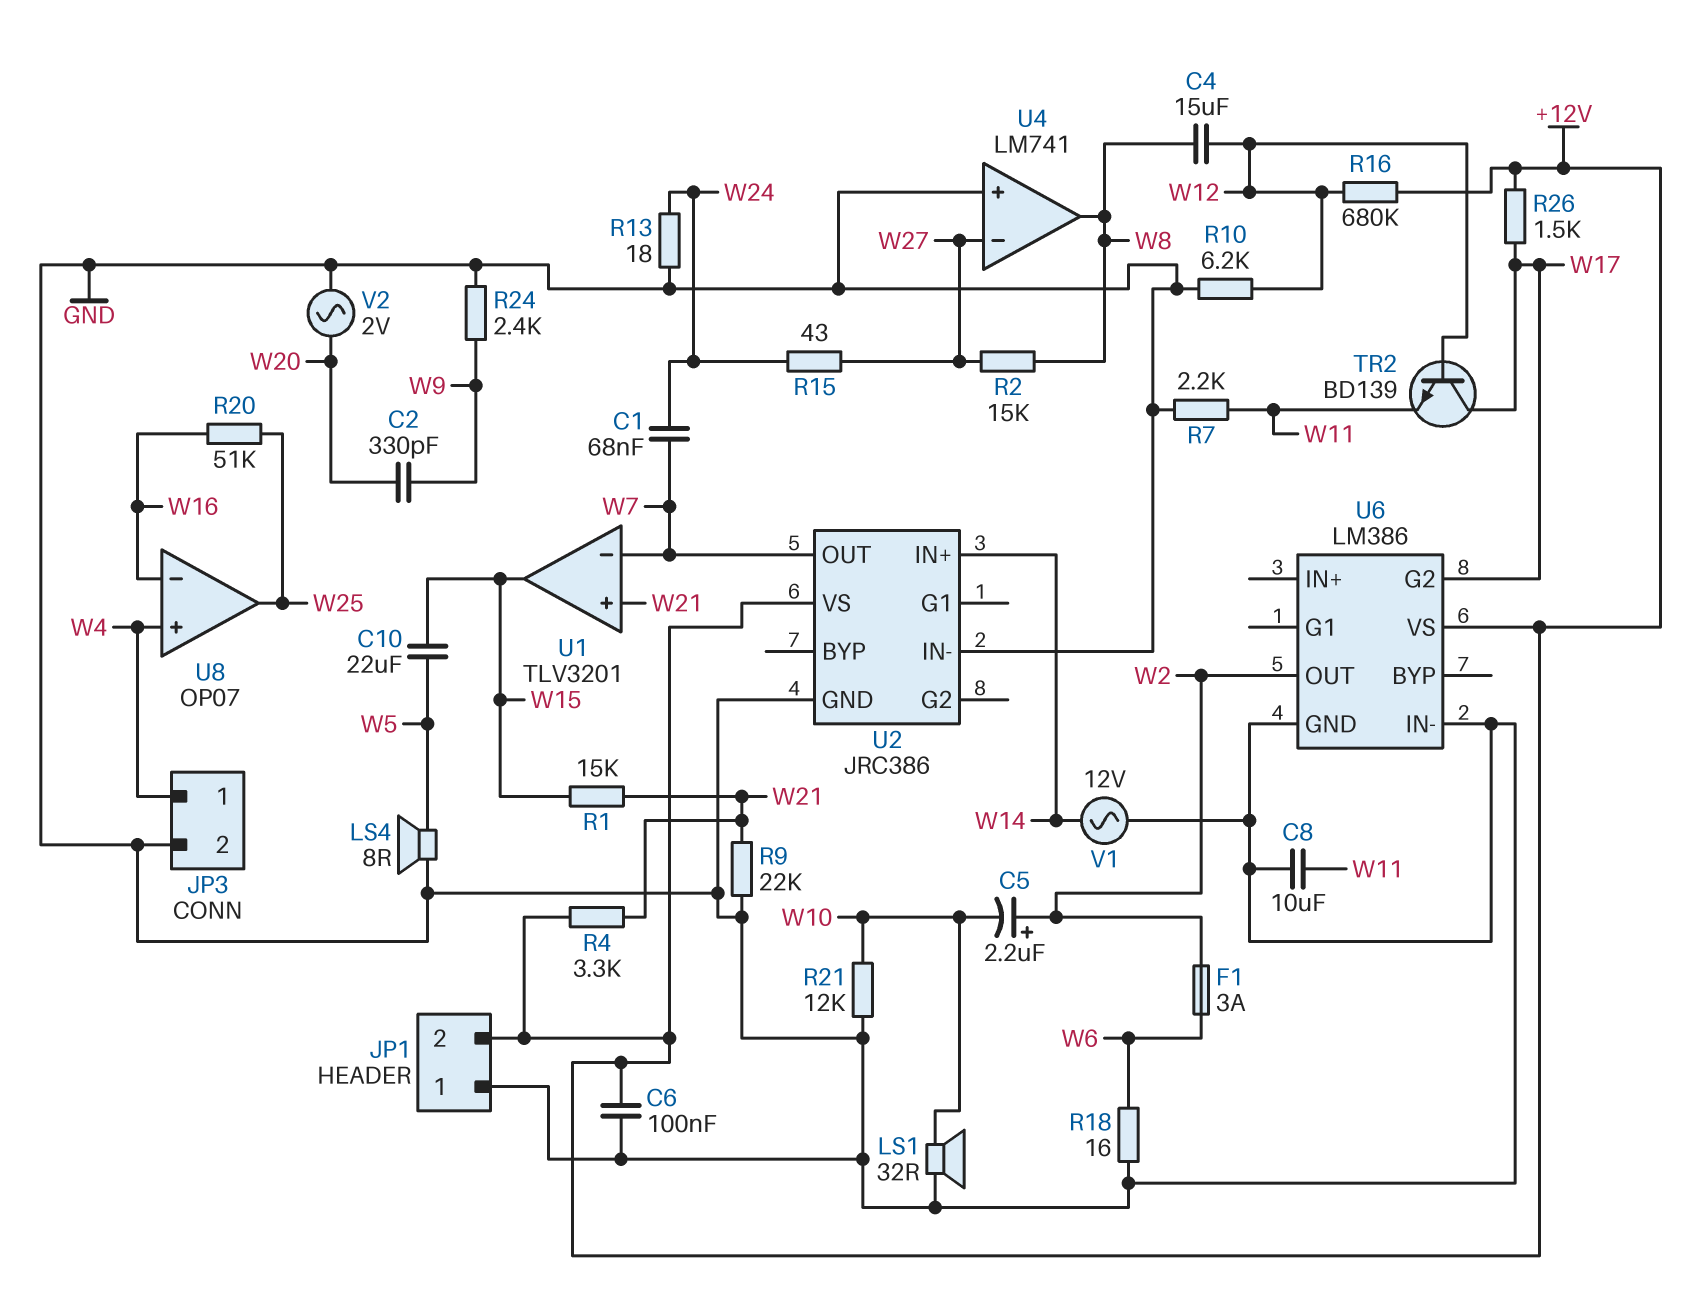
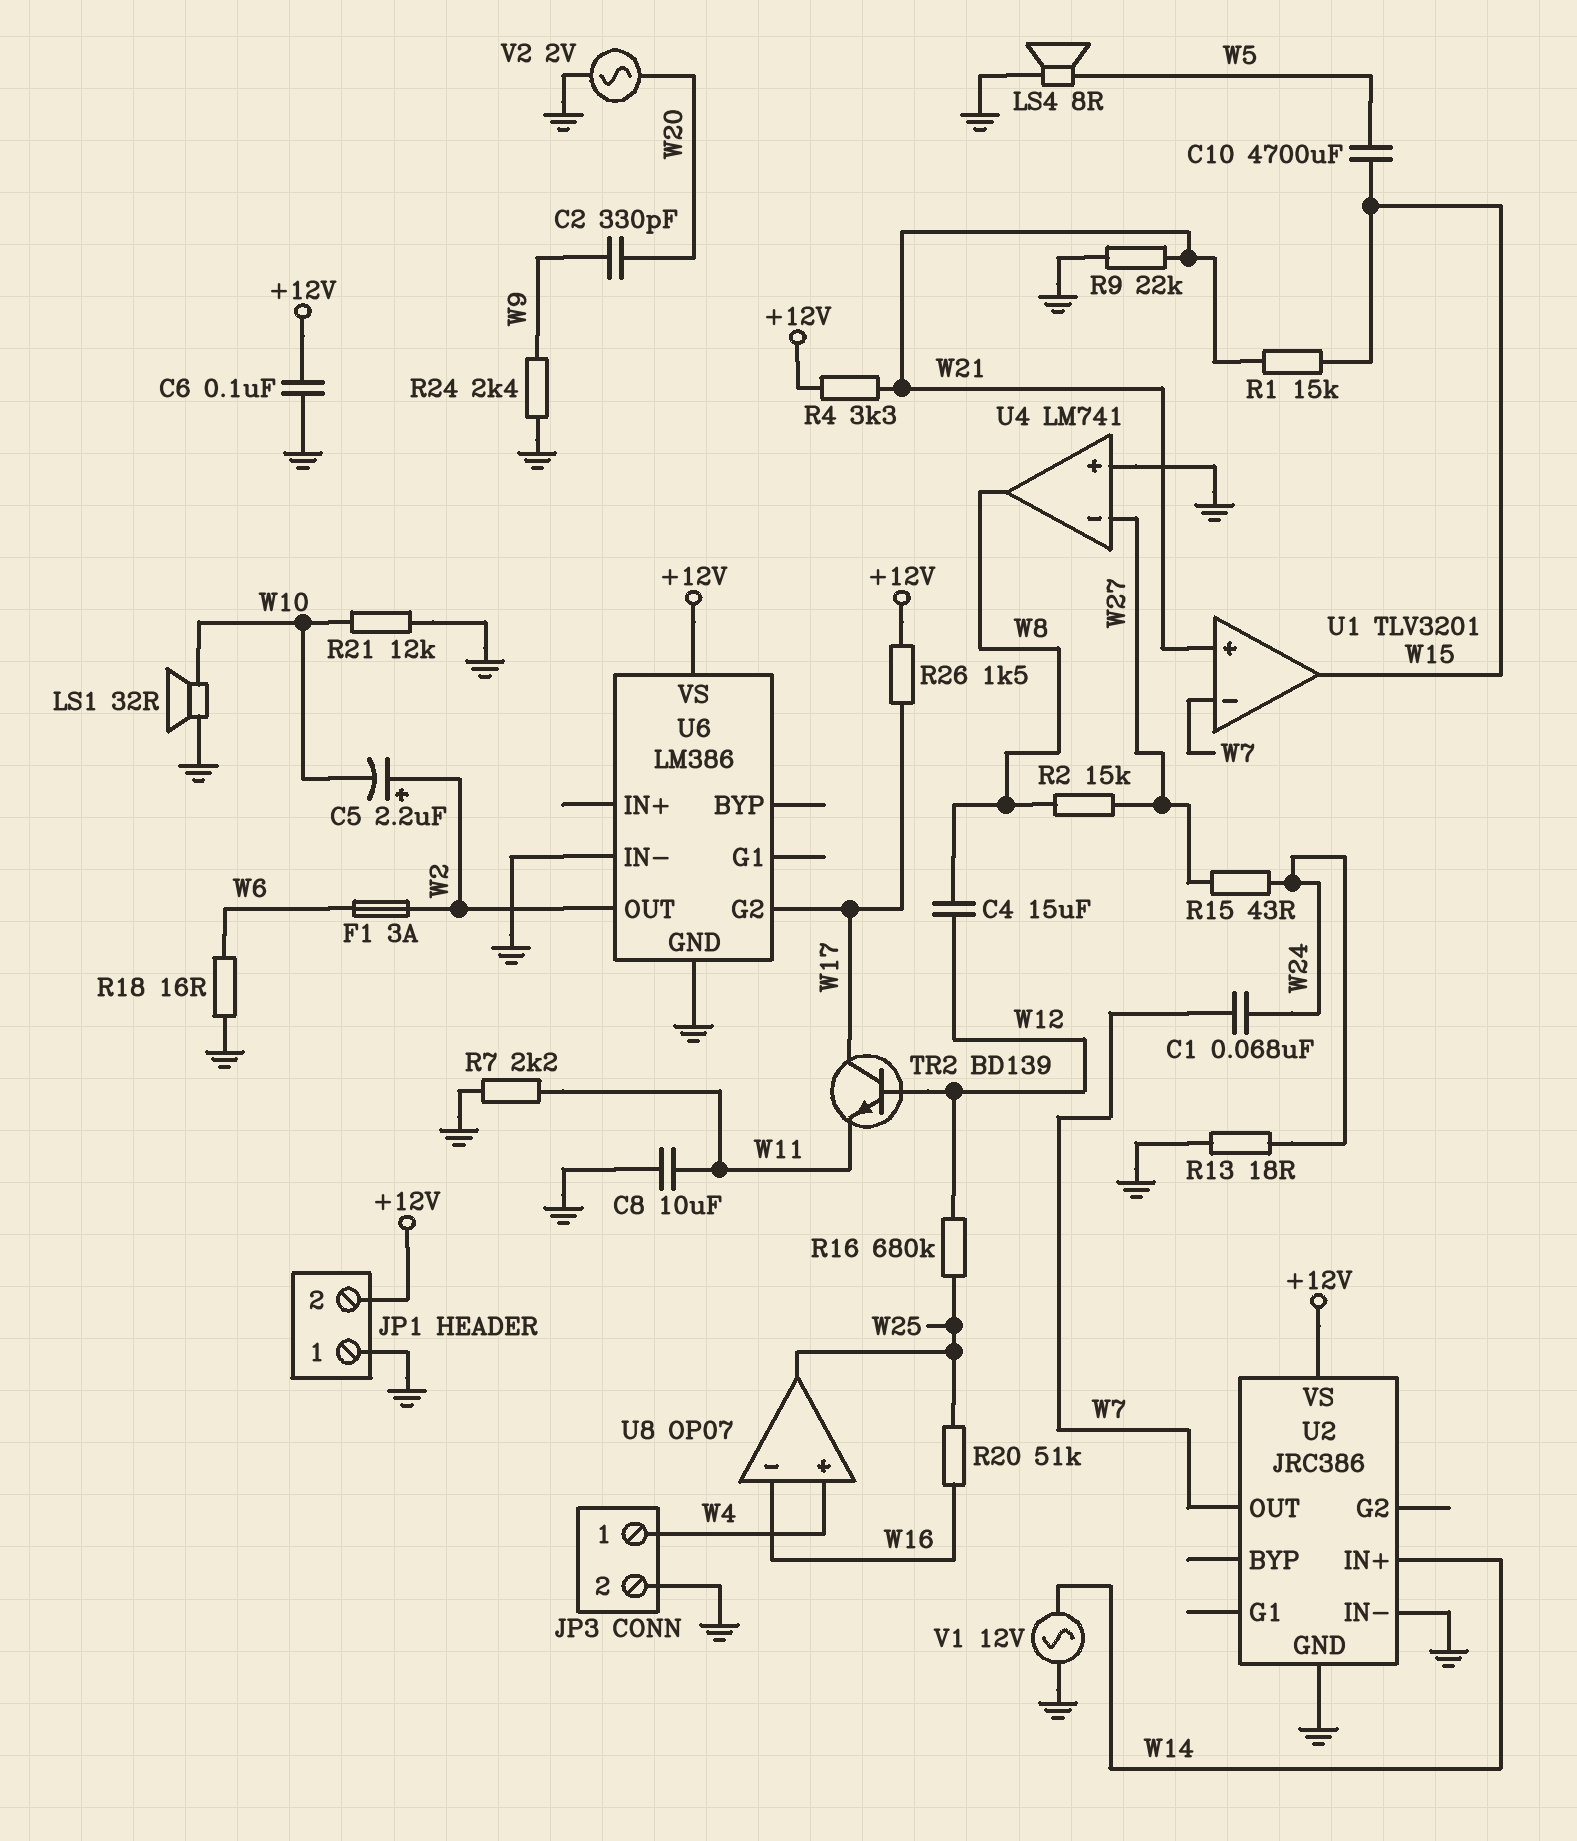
C10: 22uF (W5, W15) -> 4700uF (W5, W15)
R10: 6.2k (GND, W12) -> none
R16: 680k (+12V, W12) -> 680k (W12, W25)

